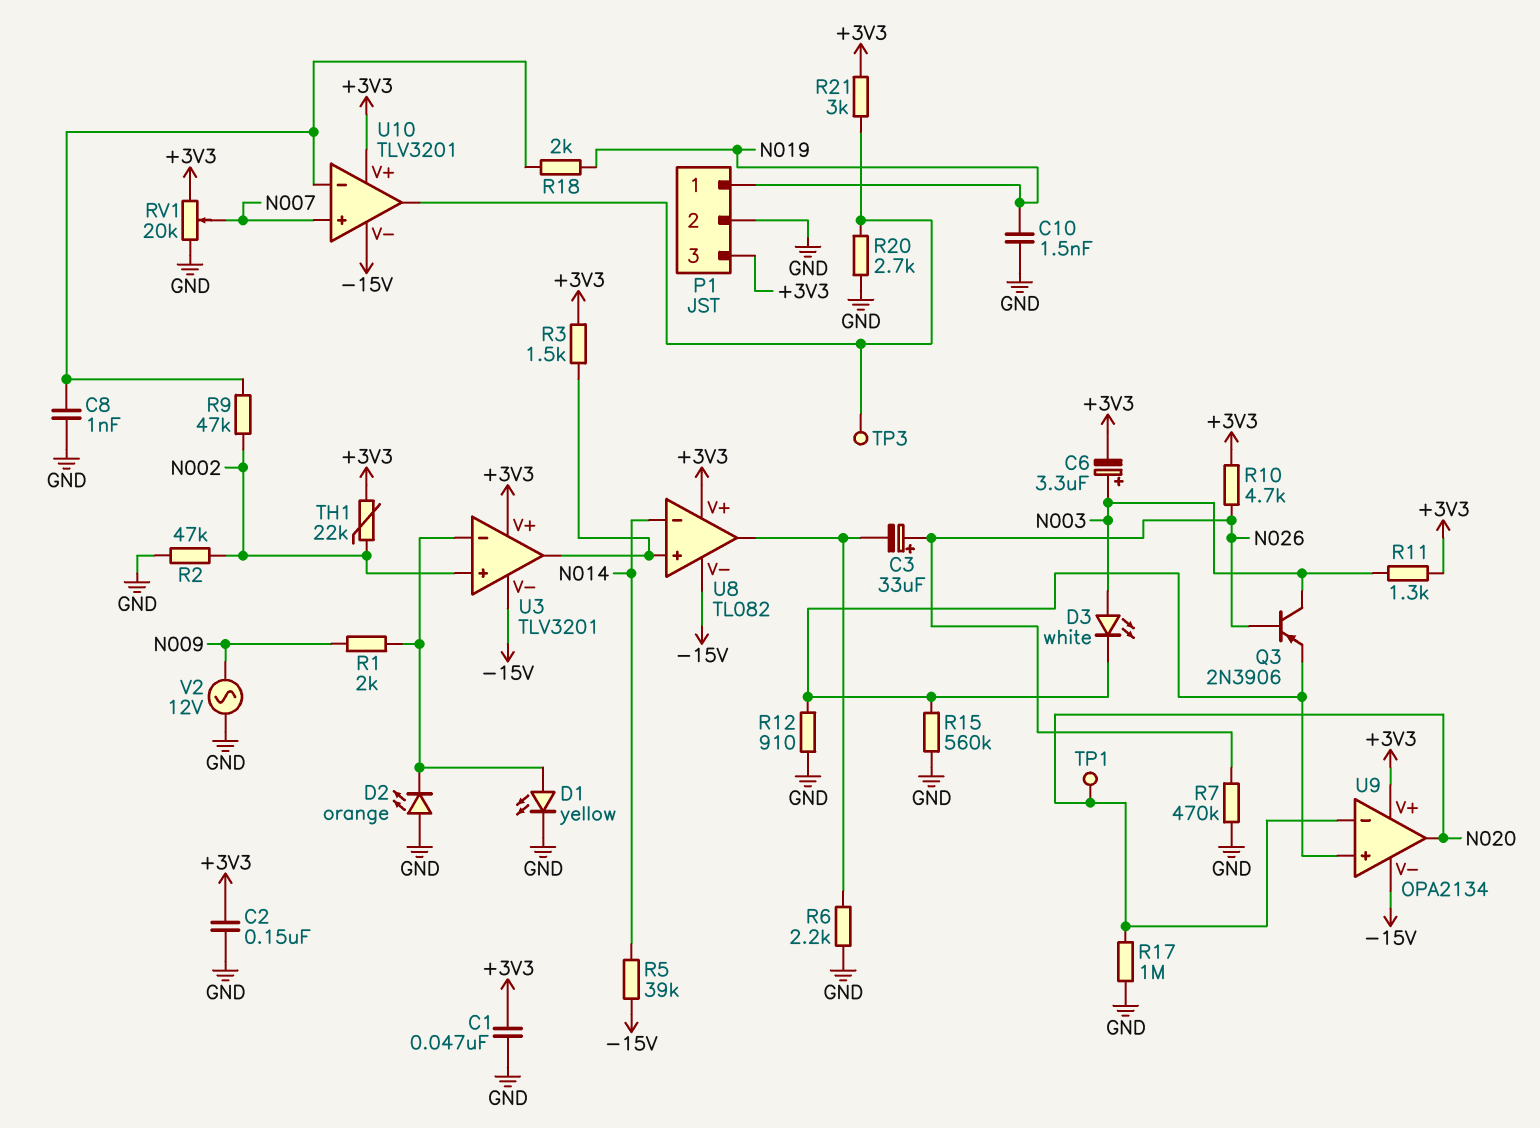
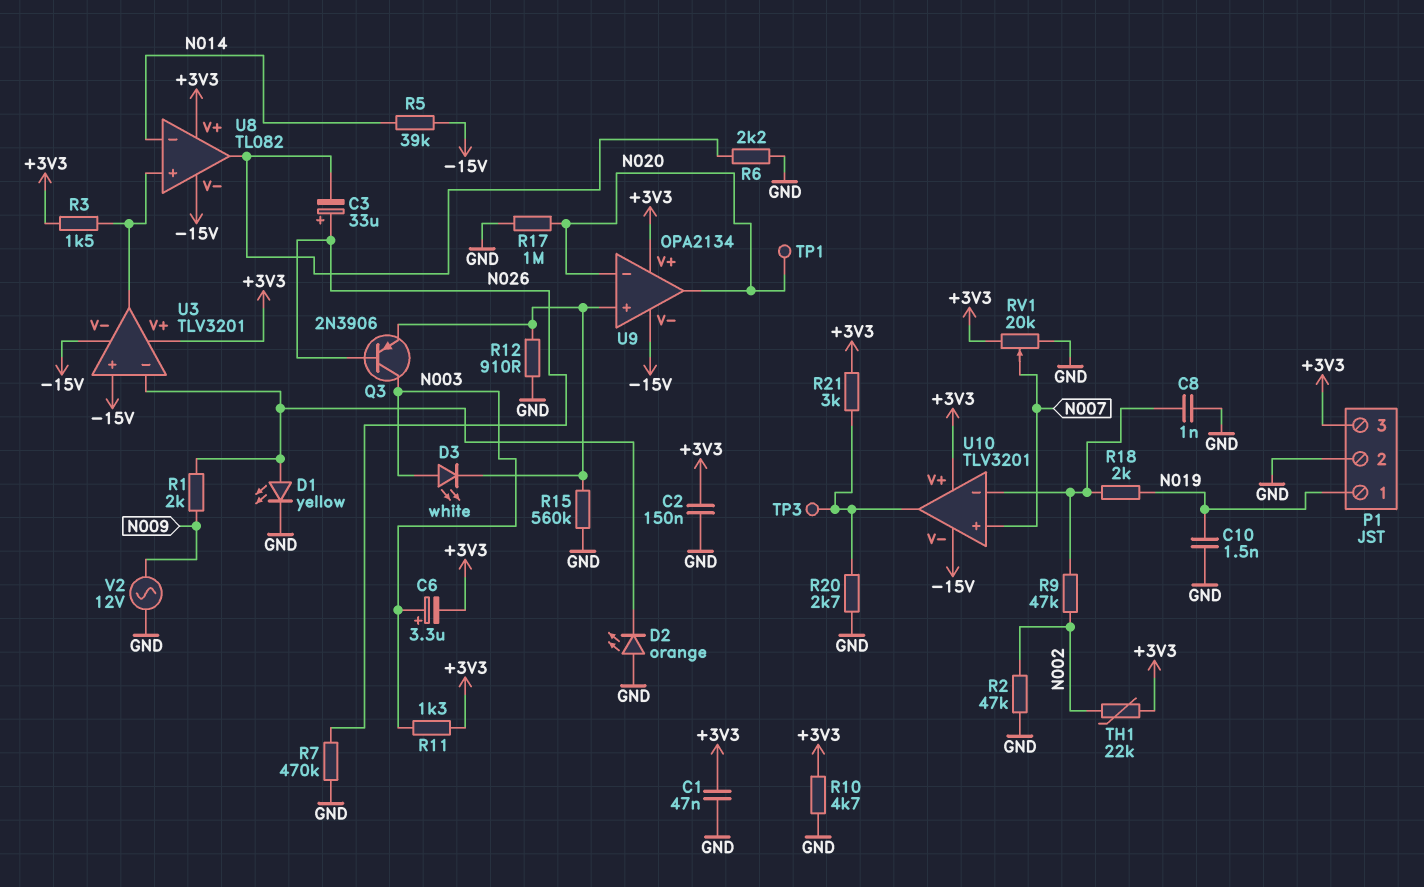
R10: 4.7k (+3V3, N026) -> 4.7k (+3V3, GND)
U3 pin in+: N002 -> -15V

